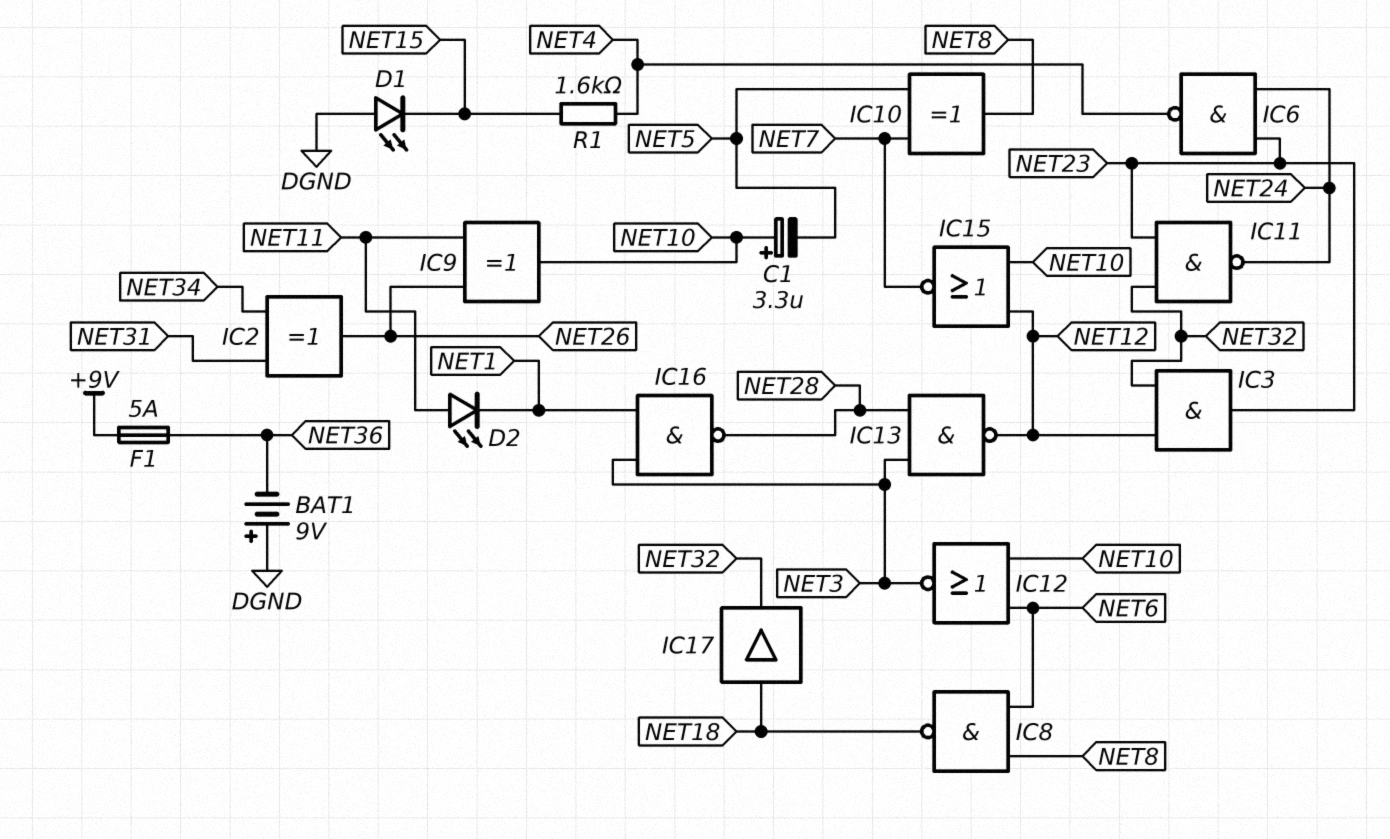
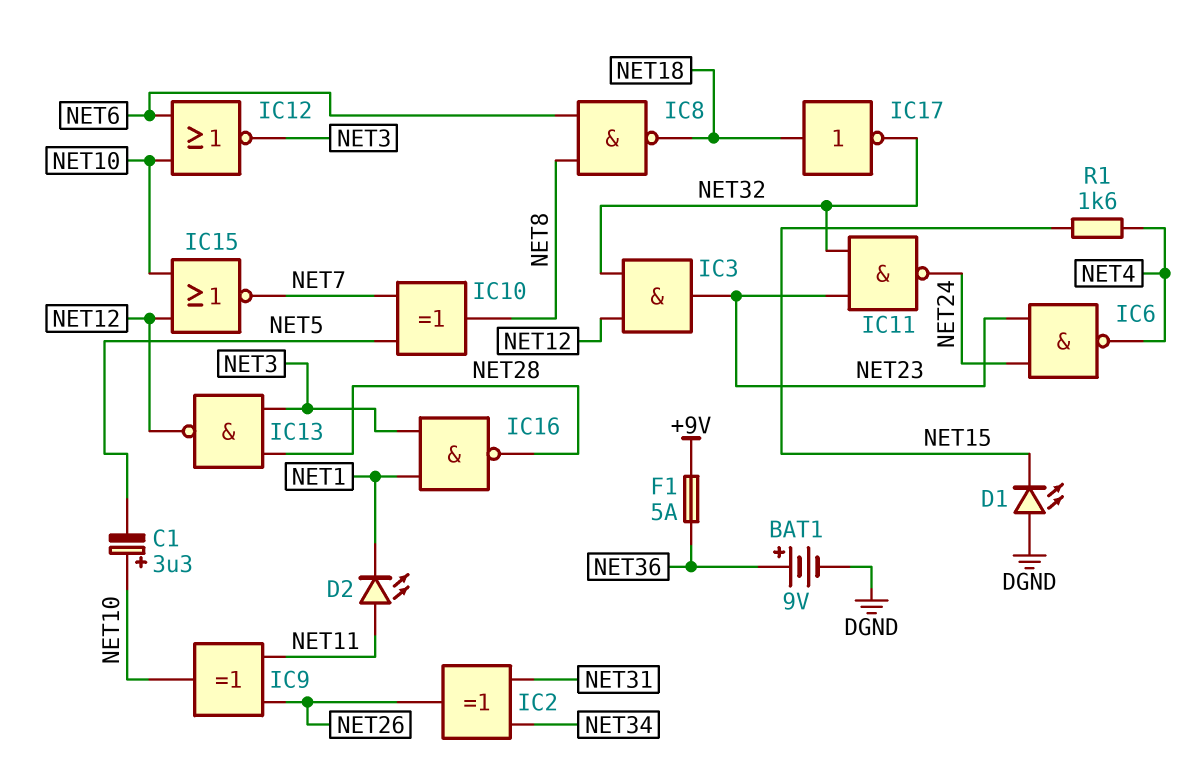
BAT1: 9V (plus DGND, minus NET36) -> 9V (plus NET36, minus DGND)
IC17: buffer (in NET18, out NET32) -> NOT (in NET18, out NET32)

